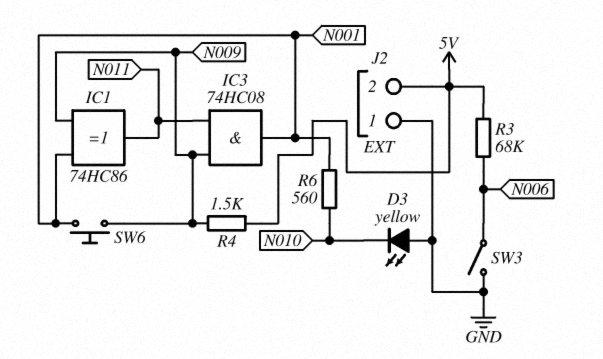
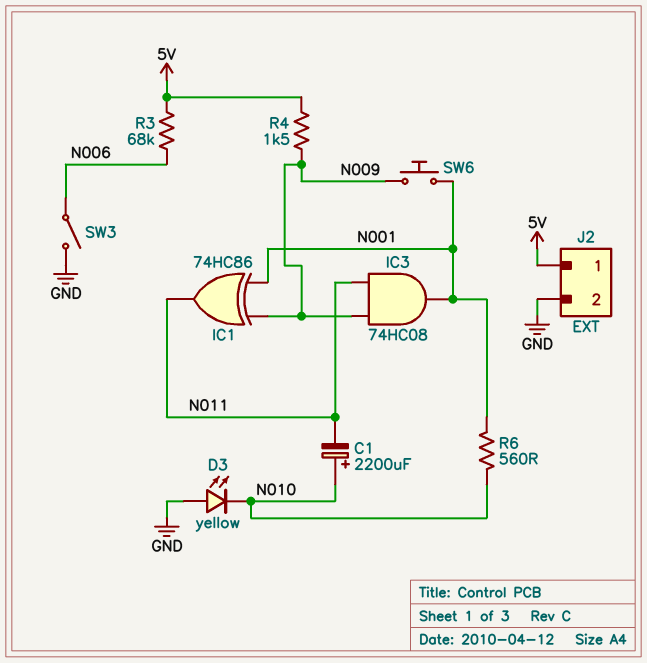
C1: none -> 2200uF (plus N010, minus N011)
J2 pin 1: GND -> 5V
J2 pin 2: 5V -> GND

